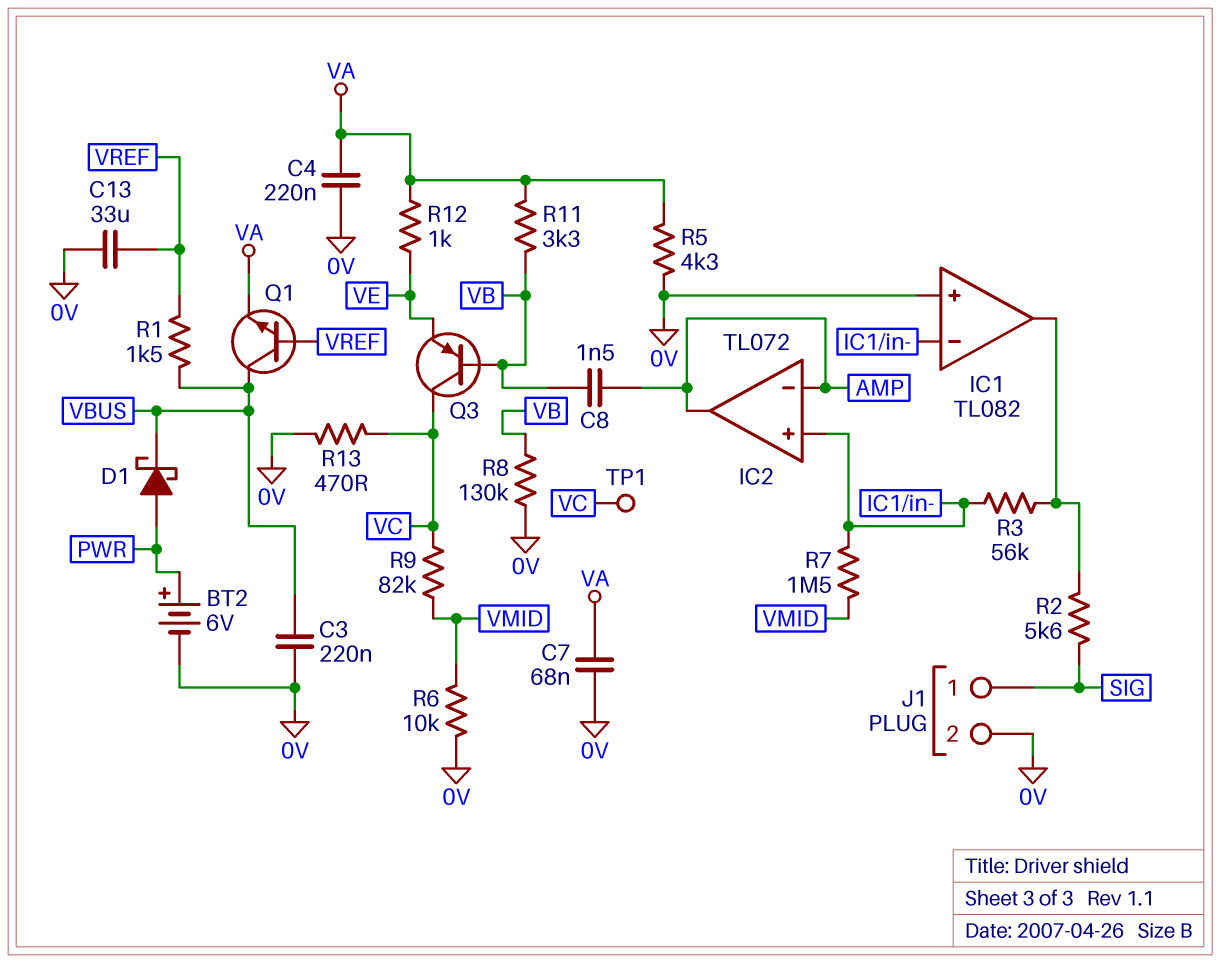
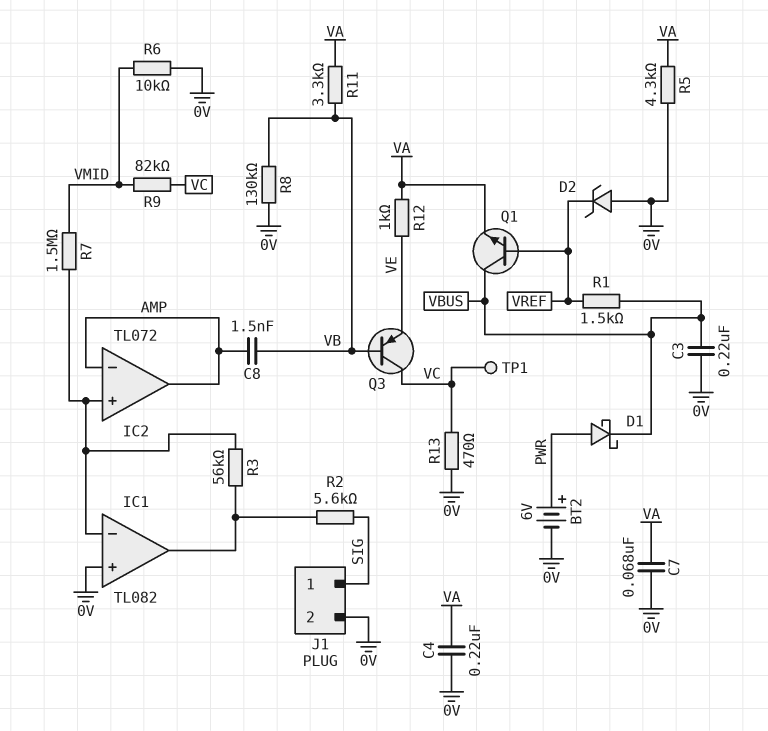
C13: 33uF (0V, VREF) -> none
D2: none -> zener (A 0V, K VREF)

